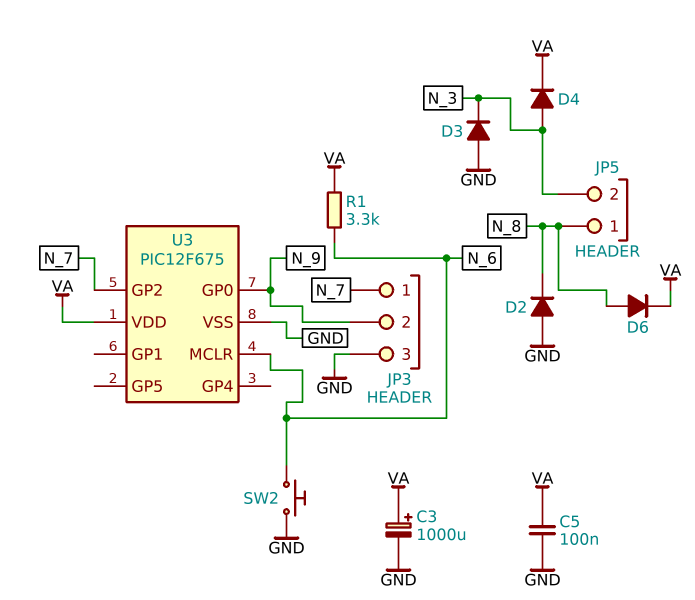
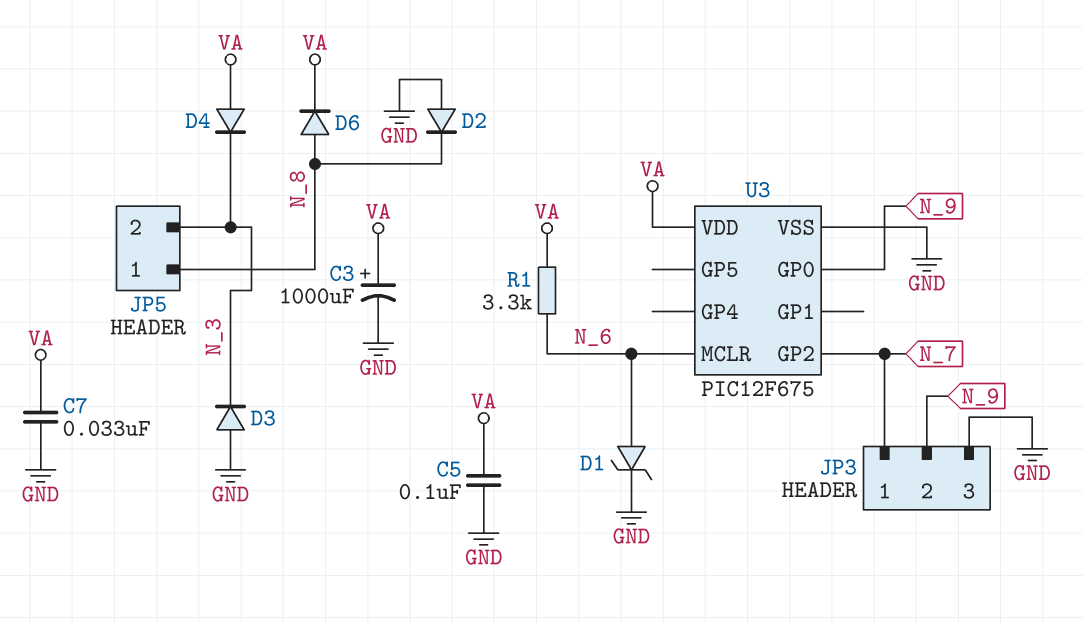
C7: none -> 33nF (GND, VA)
D1: none -> zener (A N_6, K GND)
D4: diode (A N_3, K VA) -> diode (A VA, K N_3)
SW2: button (GND, N_6) -> none

